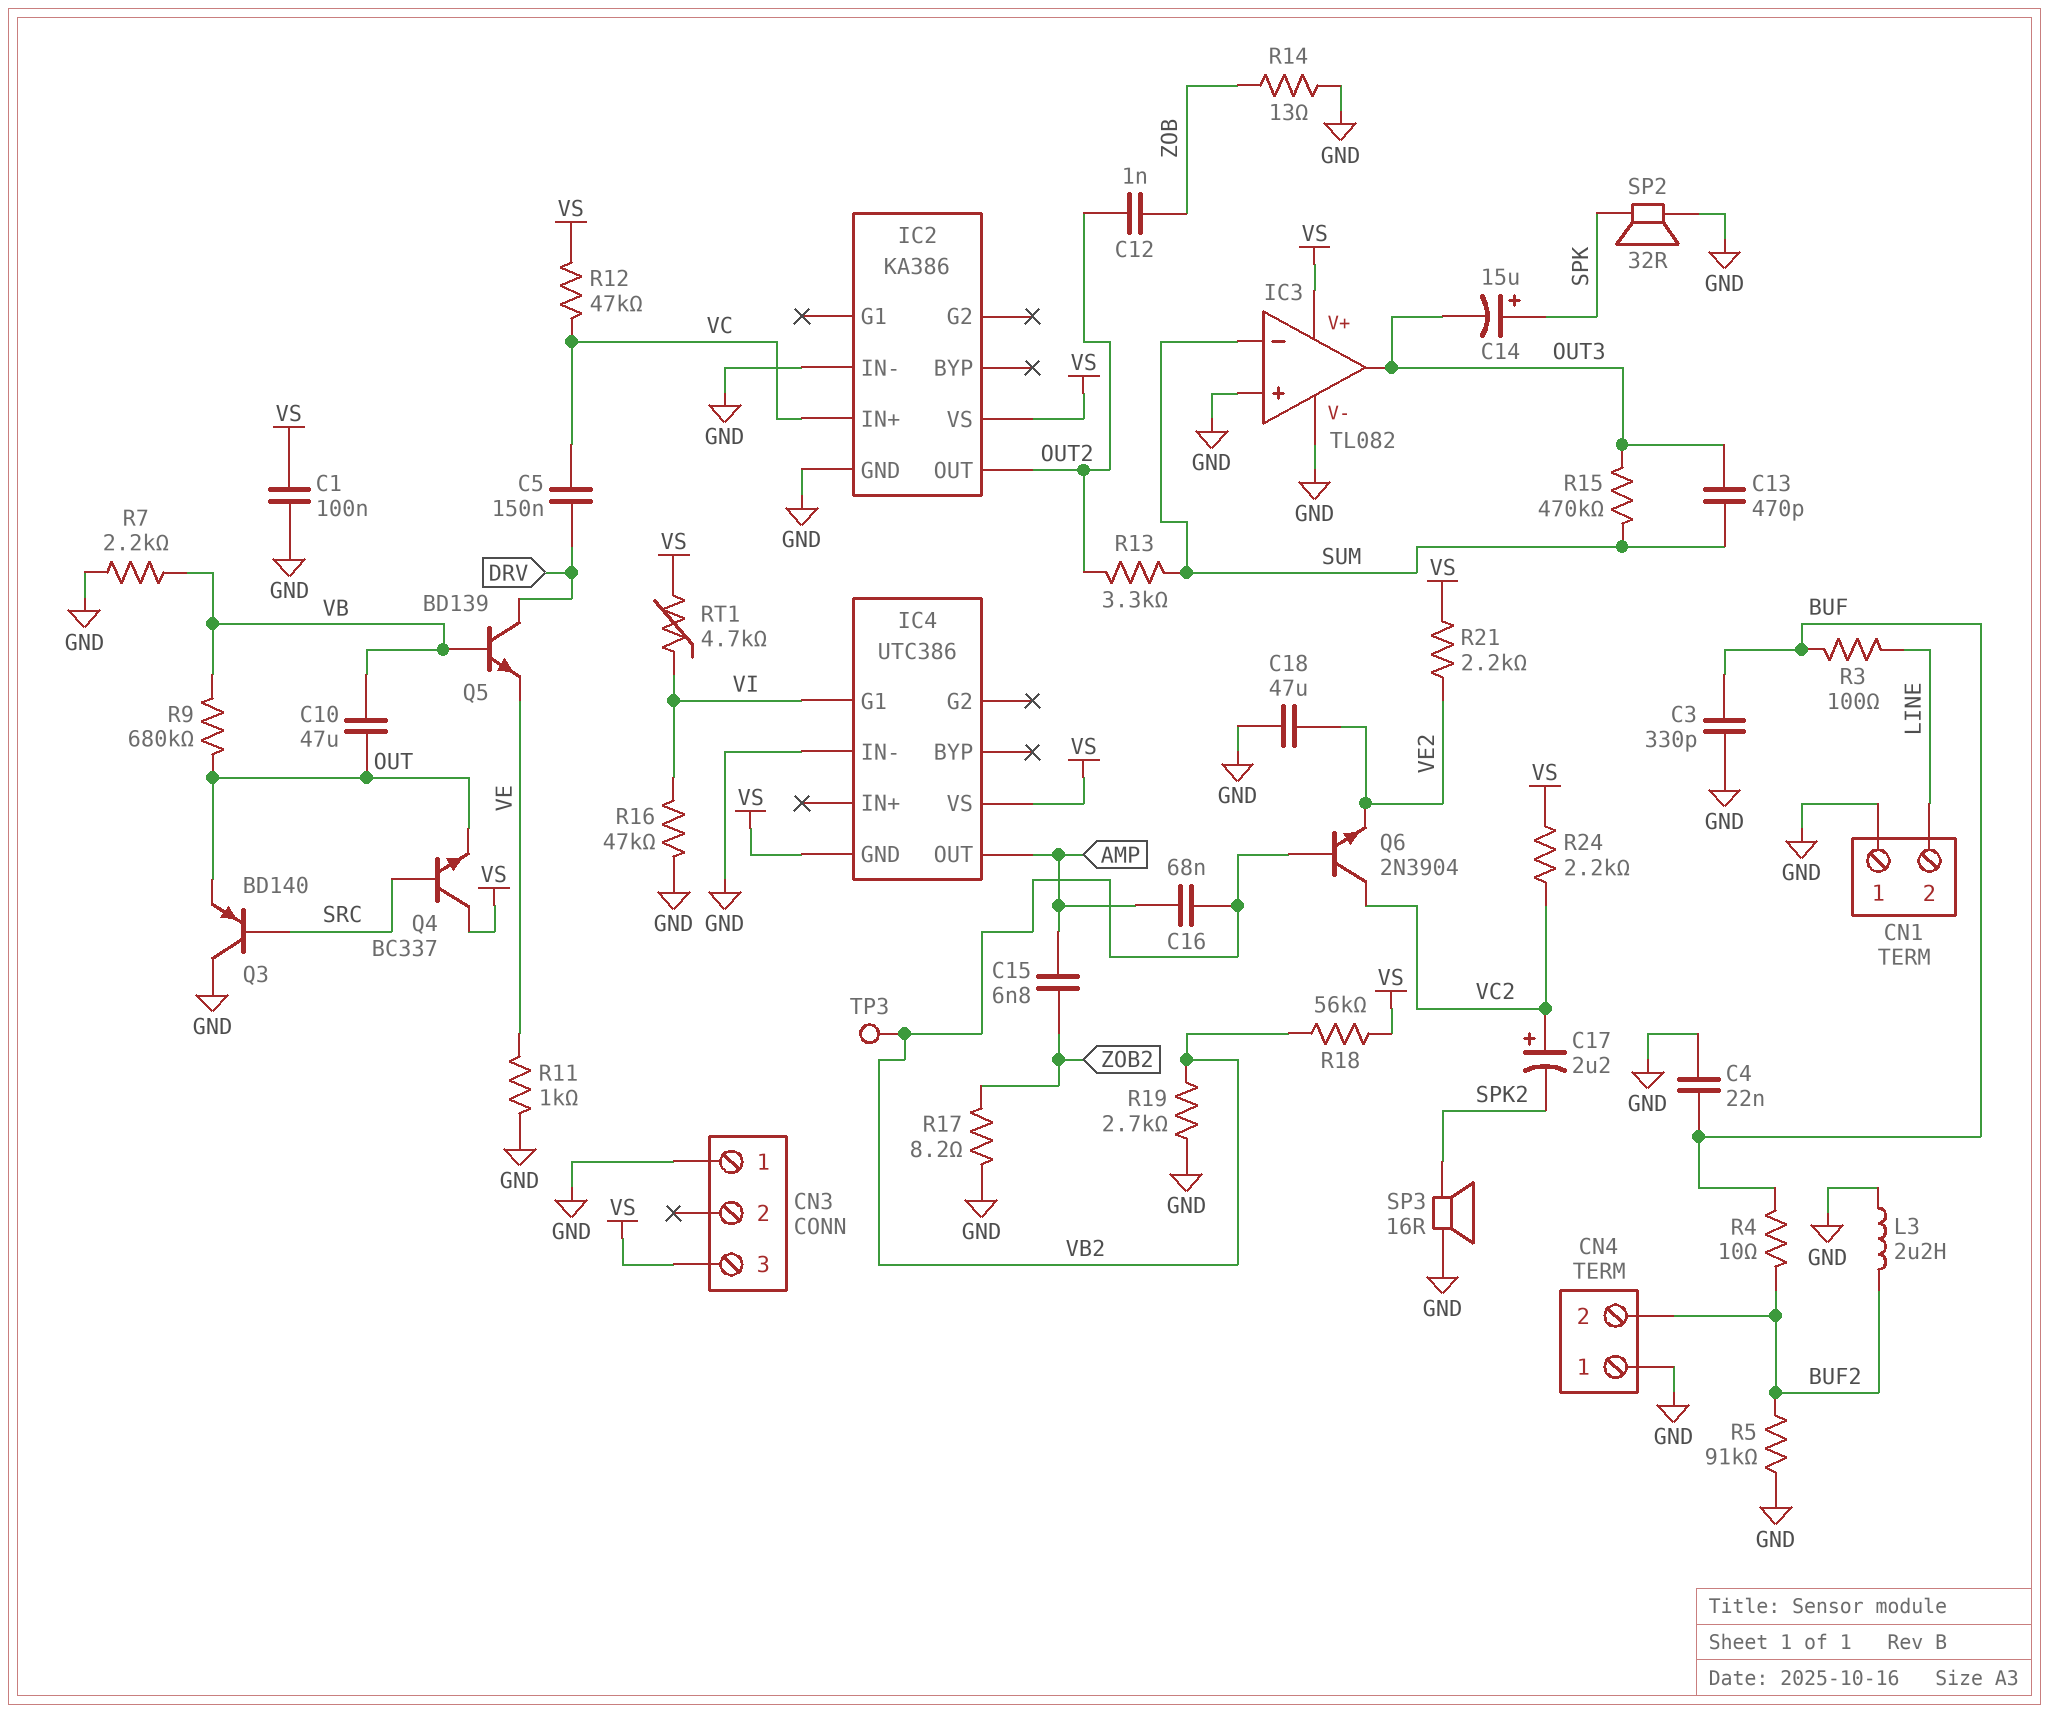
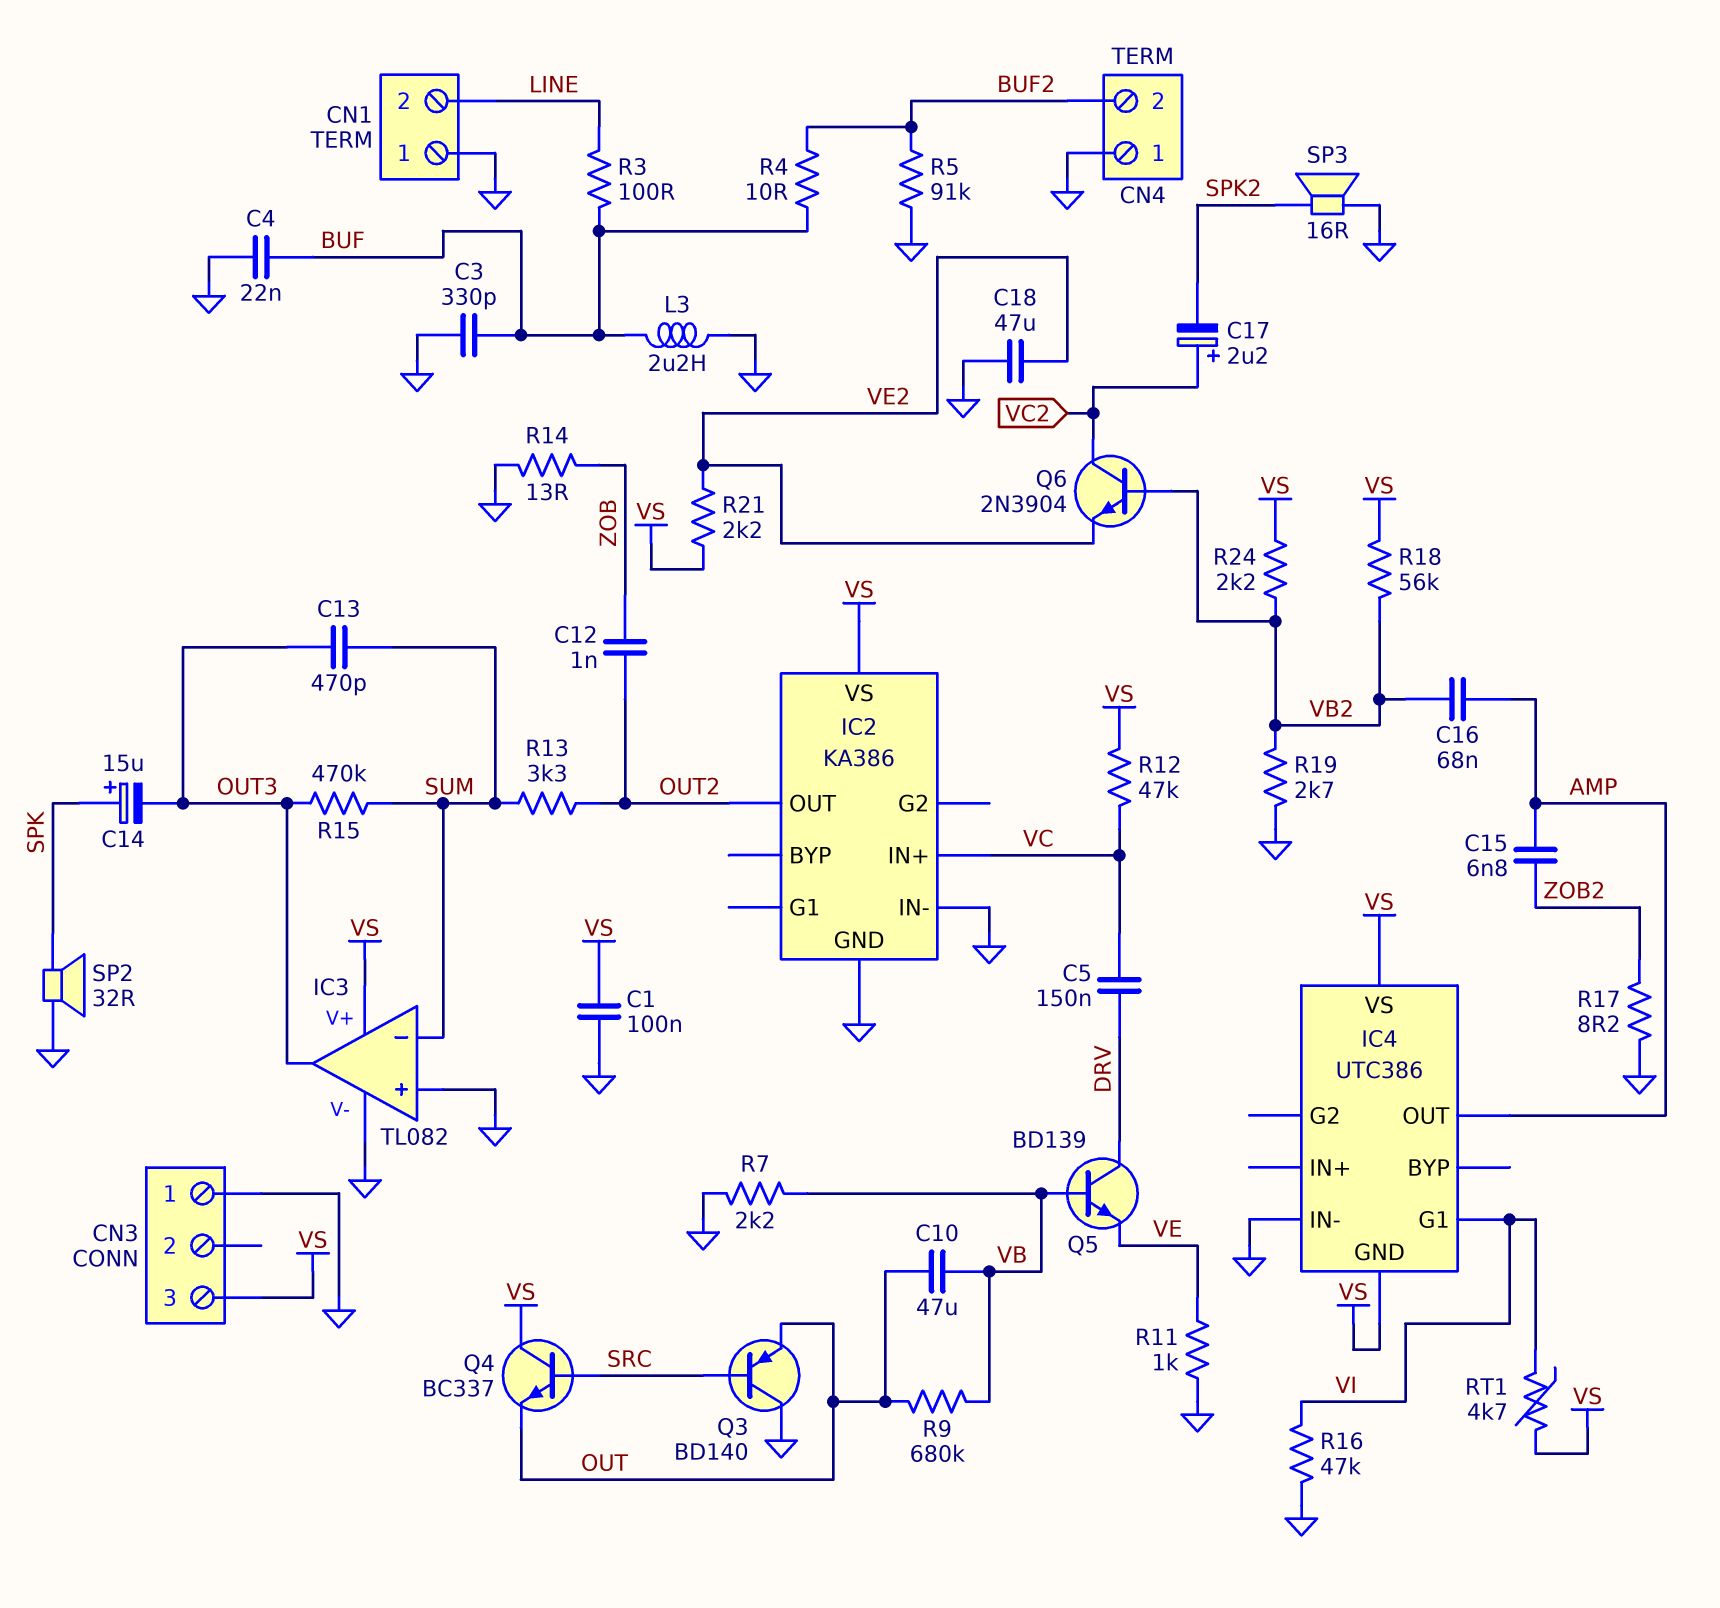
L3: 2.2uH (BUF2, GND) -> 2.2uH (BUF, GND)
R24: 2.2k (VC2, VS) -> 2.2k (VB2, VS)
TP3: test point (VB2) -> none

